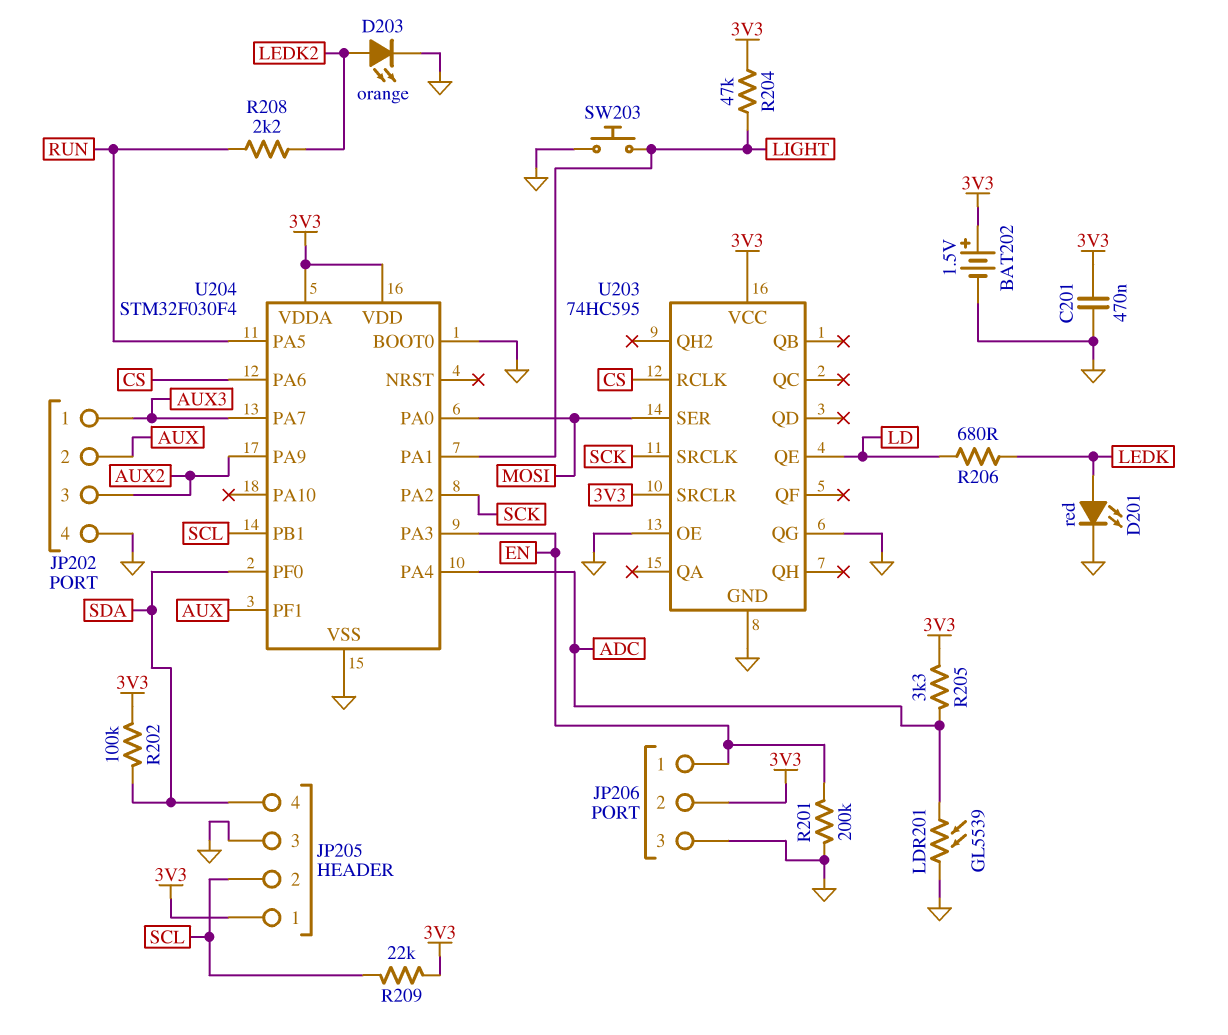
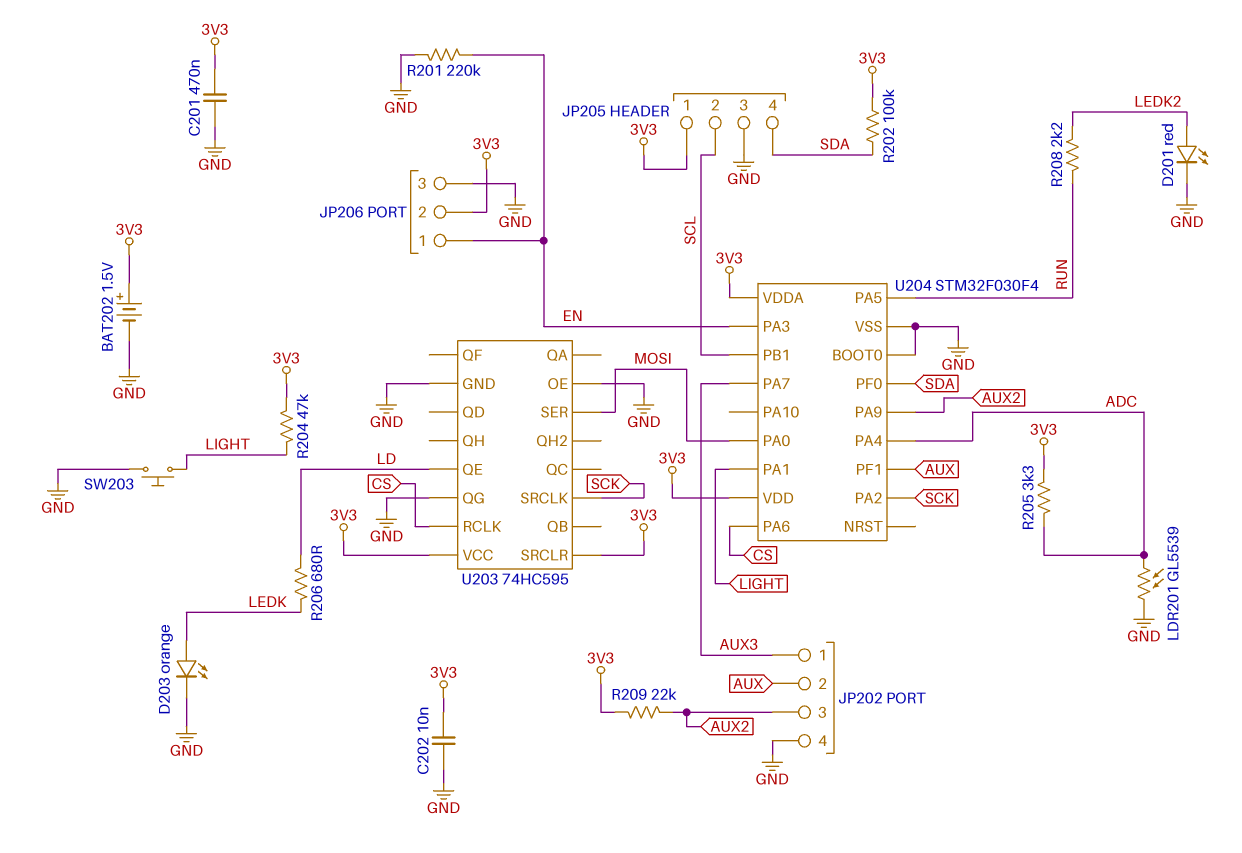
C202: none -> 10nF (3V3, GND)
D201: LED red (A LEDK, K GND) -> LED red (A LEDK2, K GND)
D203: LED orange (A LEDK2, K GND) -> LED orange (A LEDK, K GND)
R201: 200k (EN, GND) -> 220k (EN, GND)
R209: 22k (3V3, SCL) -> 22k (3V3, AUX2)

